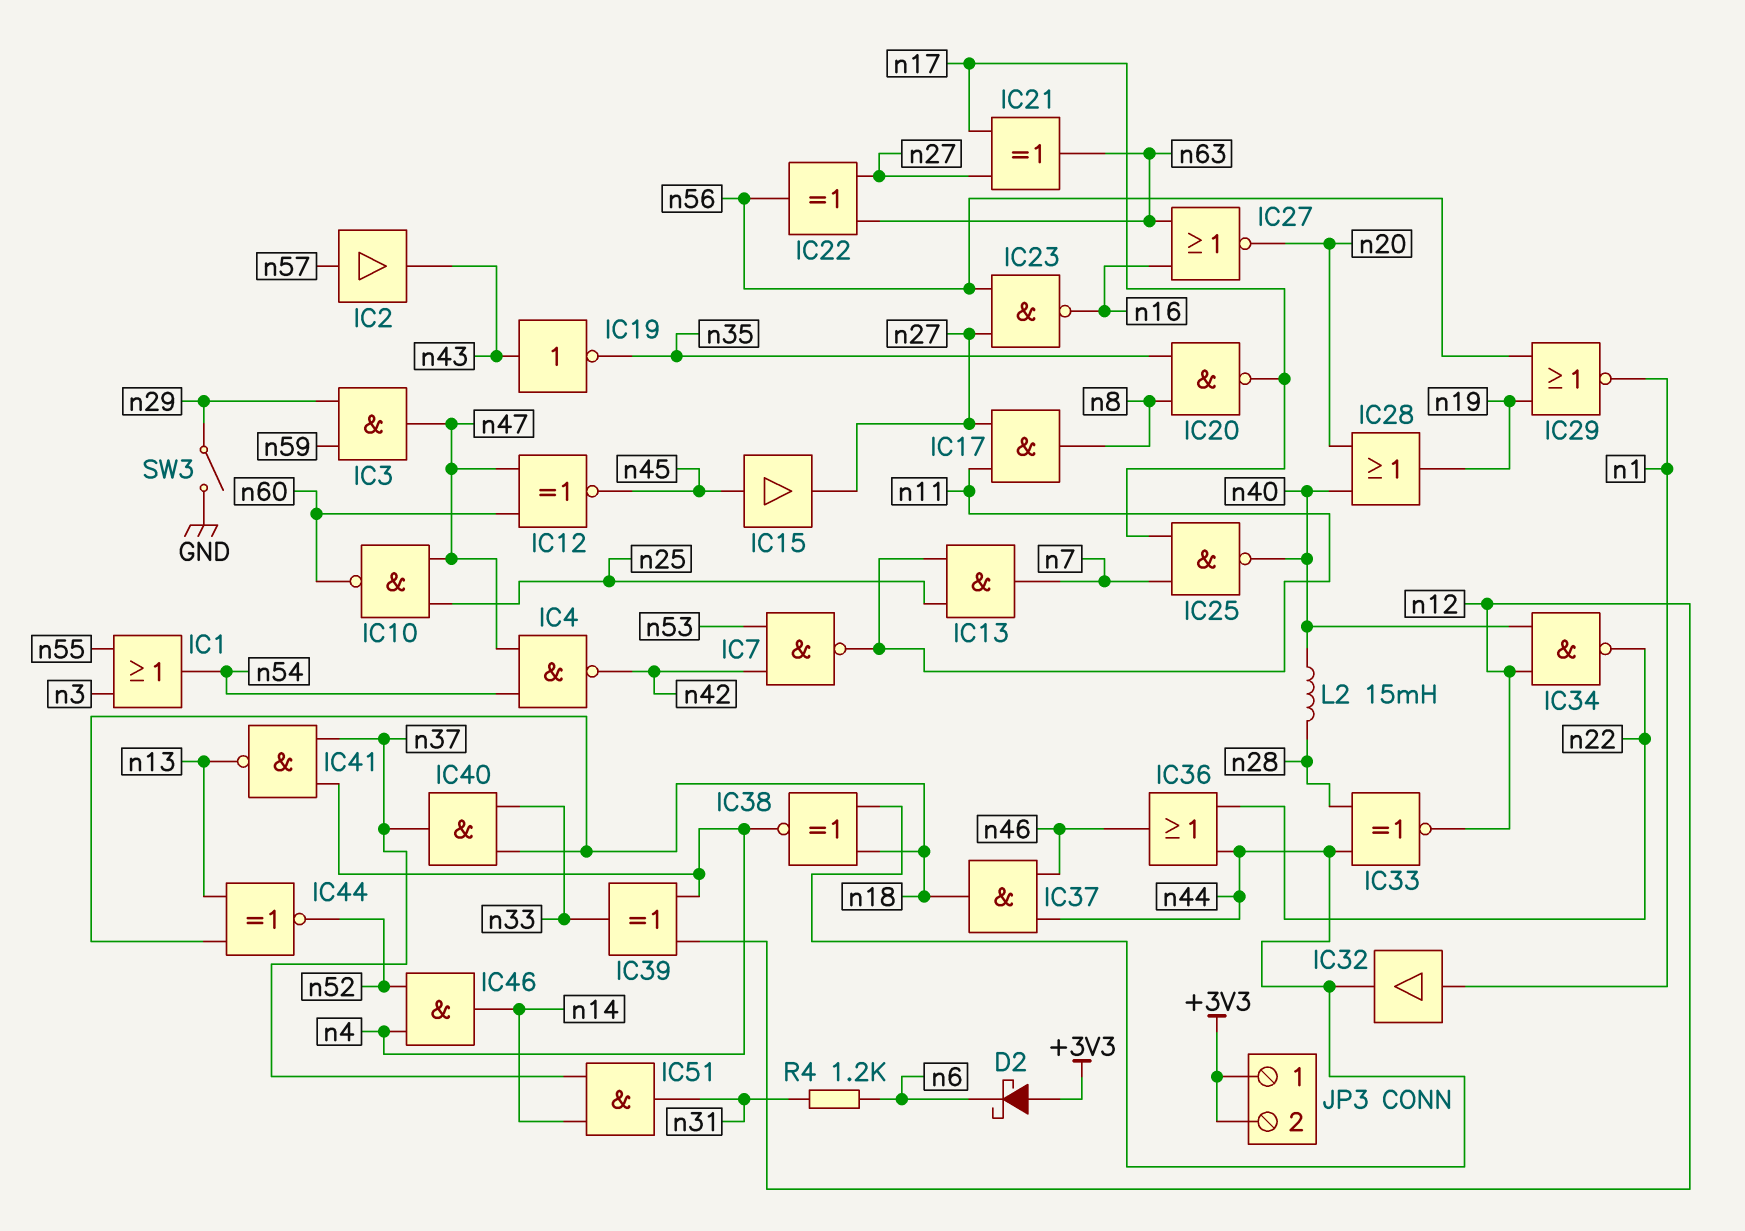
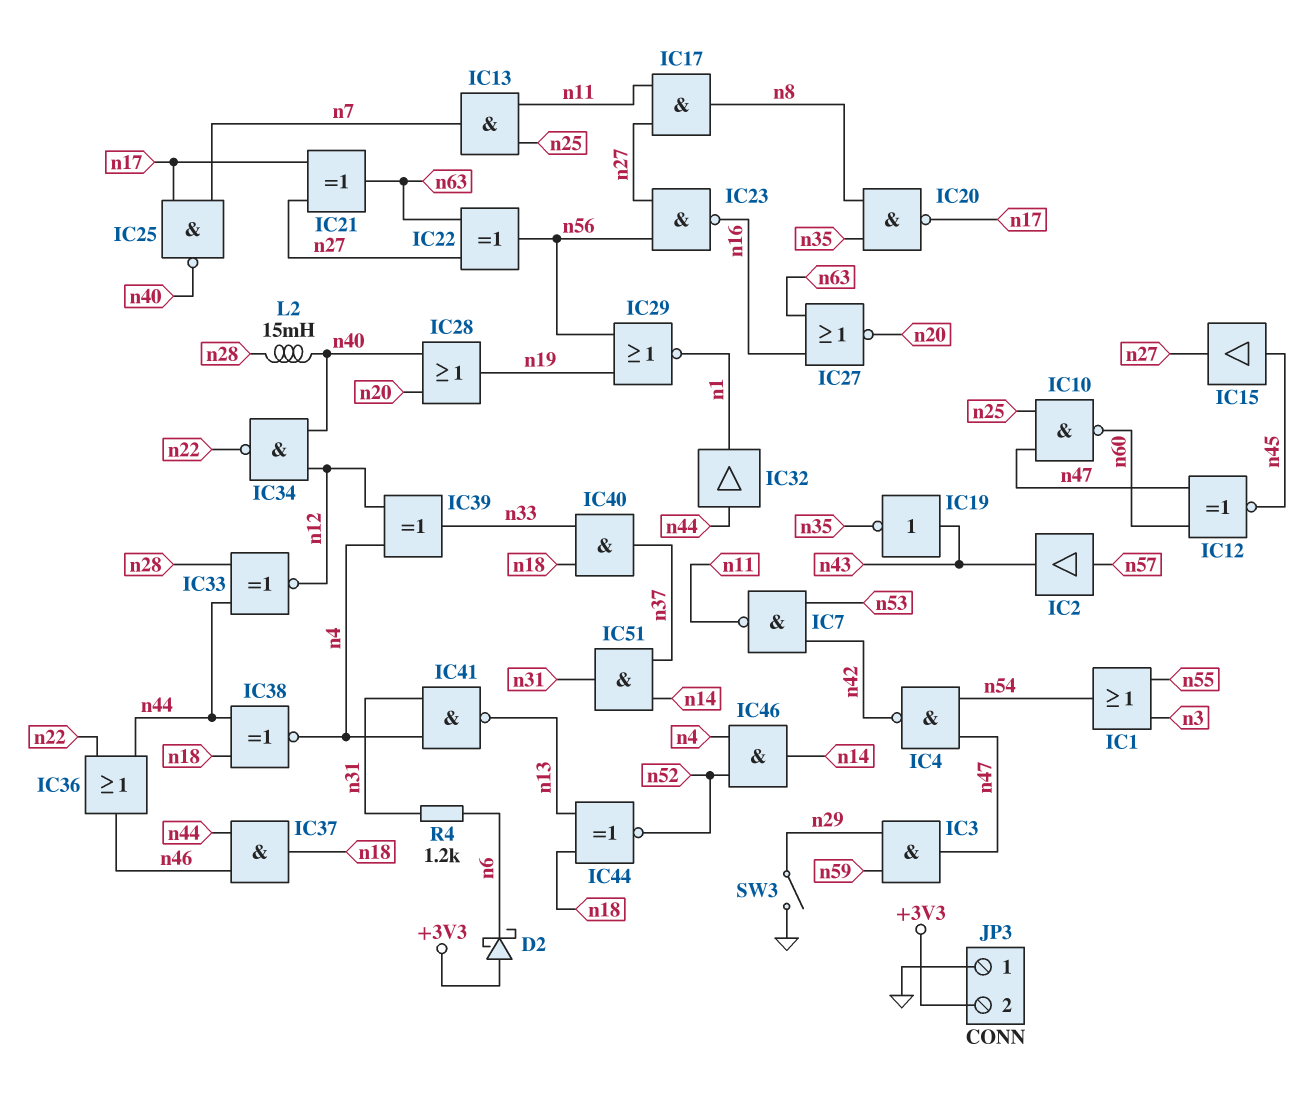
IC32: buffer (in n1, out n44) -> buffer (in n44, out n1)
IC41: NAND (in n4, in n37, out n13) -> NAND (in n4, in n31, out n13)
JP3 pin 1: +3V3 -> GND

